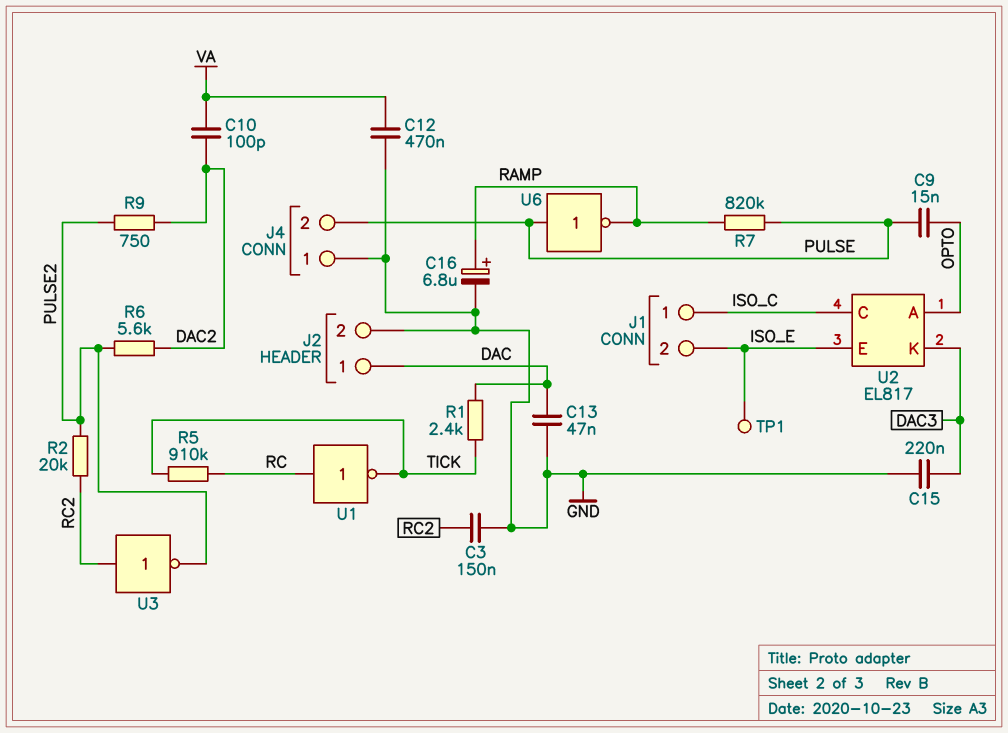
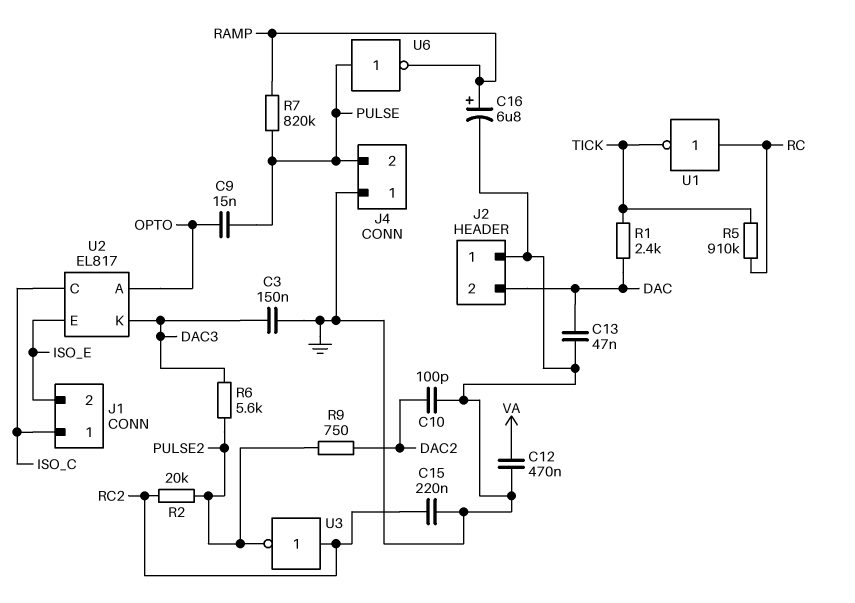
C3: 150nF (GND, RC2) -> 150nF (DAC3, GND)
C10: 100pF (DAC2, VA) -> 100pF (DAC2, GND)
C15: 220nF (DAC3, GND) -> 220nF (GND, RC2)
J2 pin 1: DAC -> GND
J2 pin 2: GND -> DAC
R6: 5.6k (DAC2, PULSE2) -> 5.6k (DAC3, PULSE2)
TP1: test point (ISO_E) -> none

